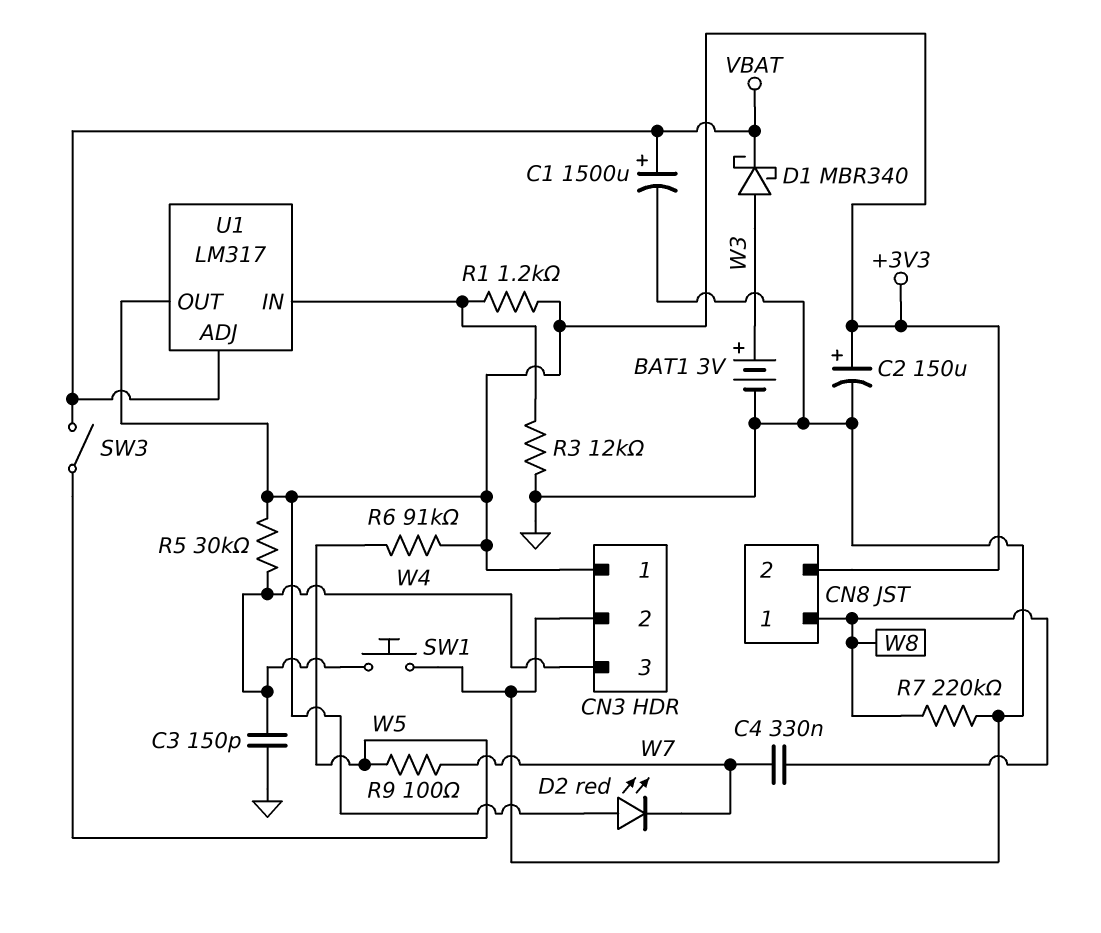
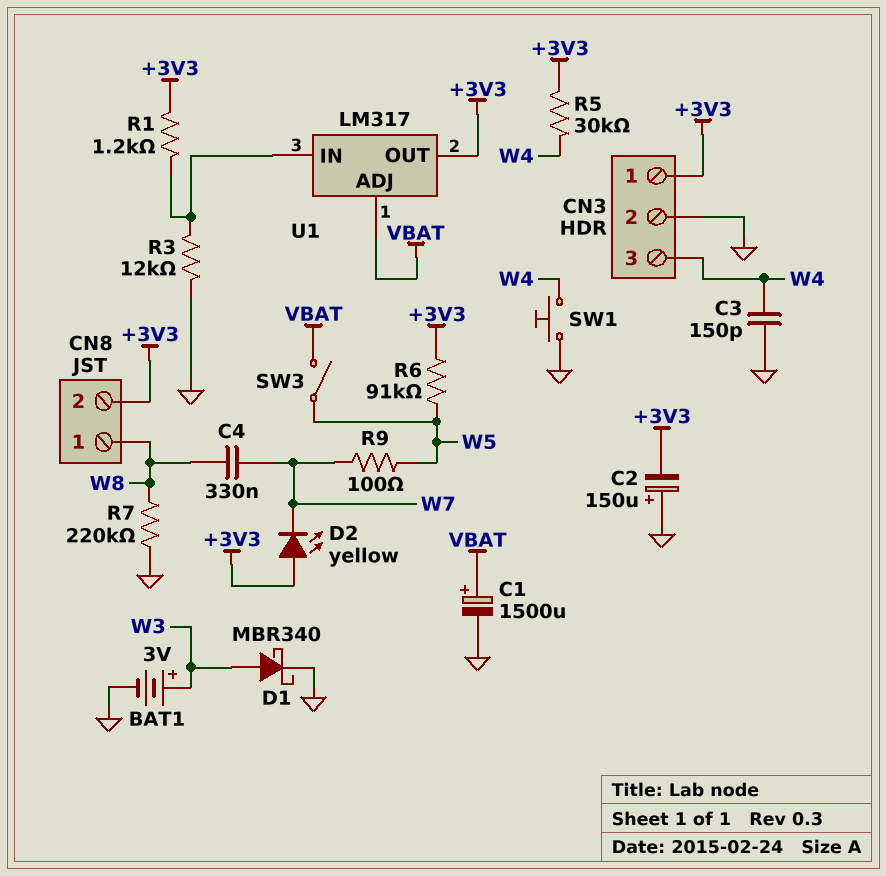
C2: 150uF (plus +3V3, minus GND) -> 150uF (plus GND, minus +3V3)
D1: schottky MBR340 (A W3, K VBAT) -> schottky MBR340 (A W3, K GND)
D2: LED red (A +3V3, K W7) -> LED yellow (A +3V3, K W7)

